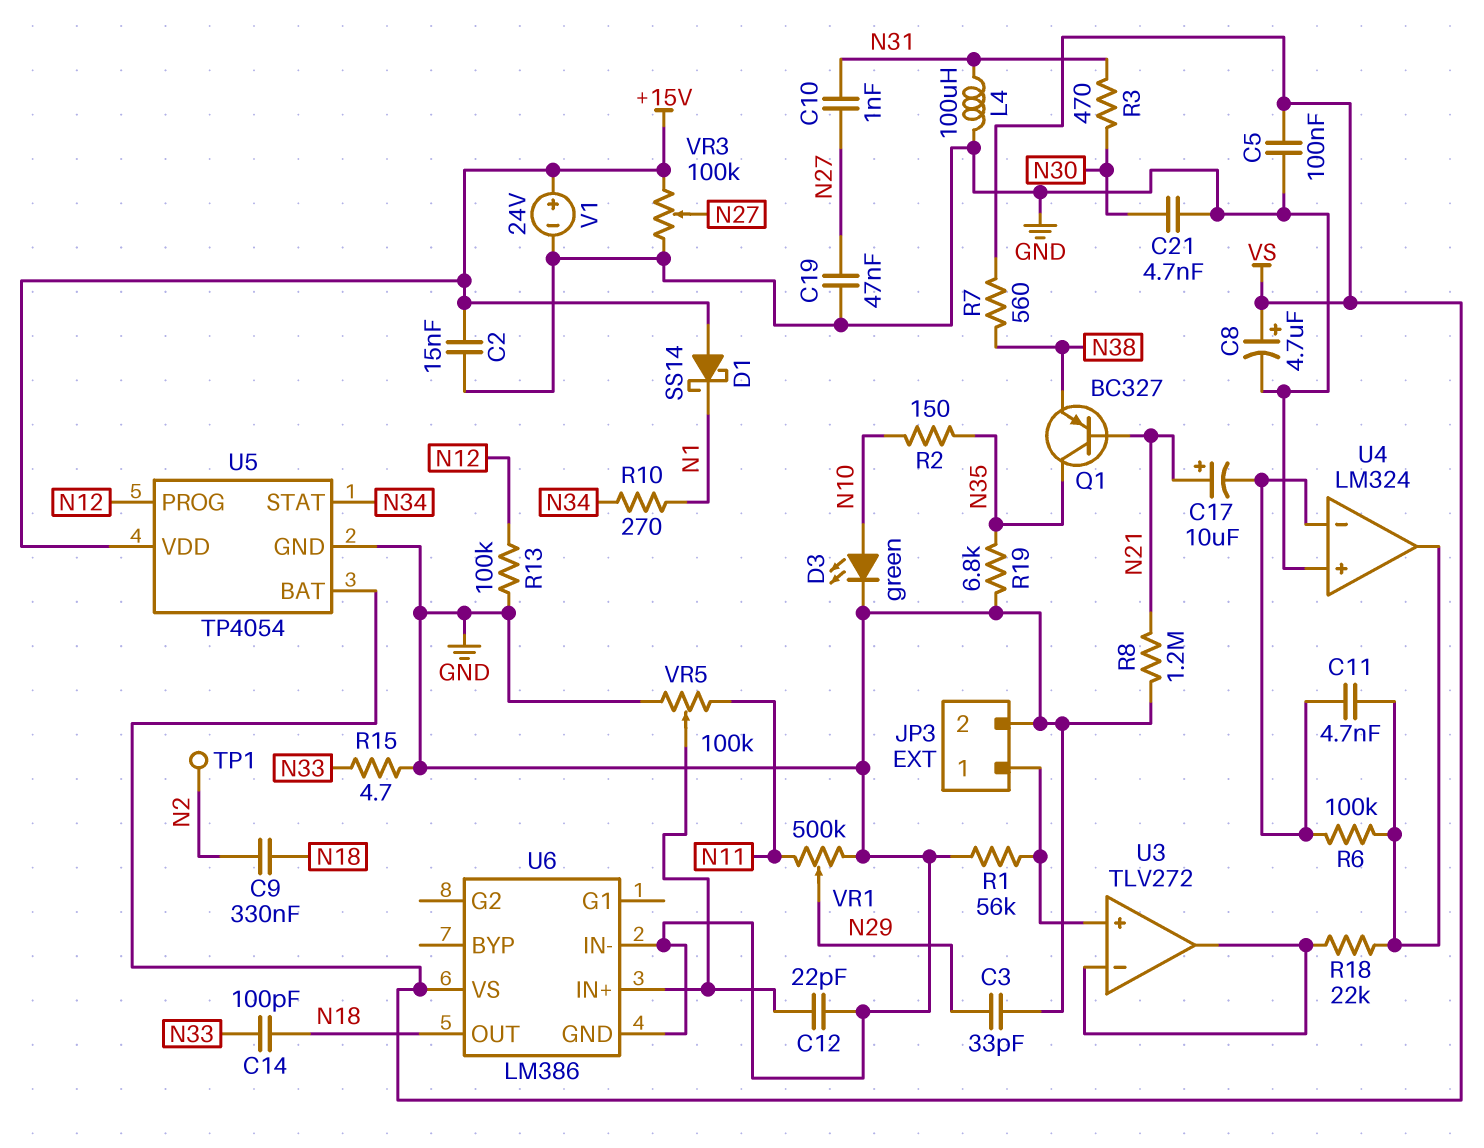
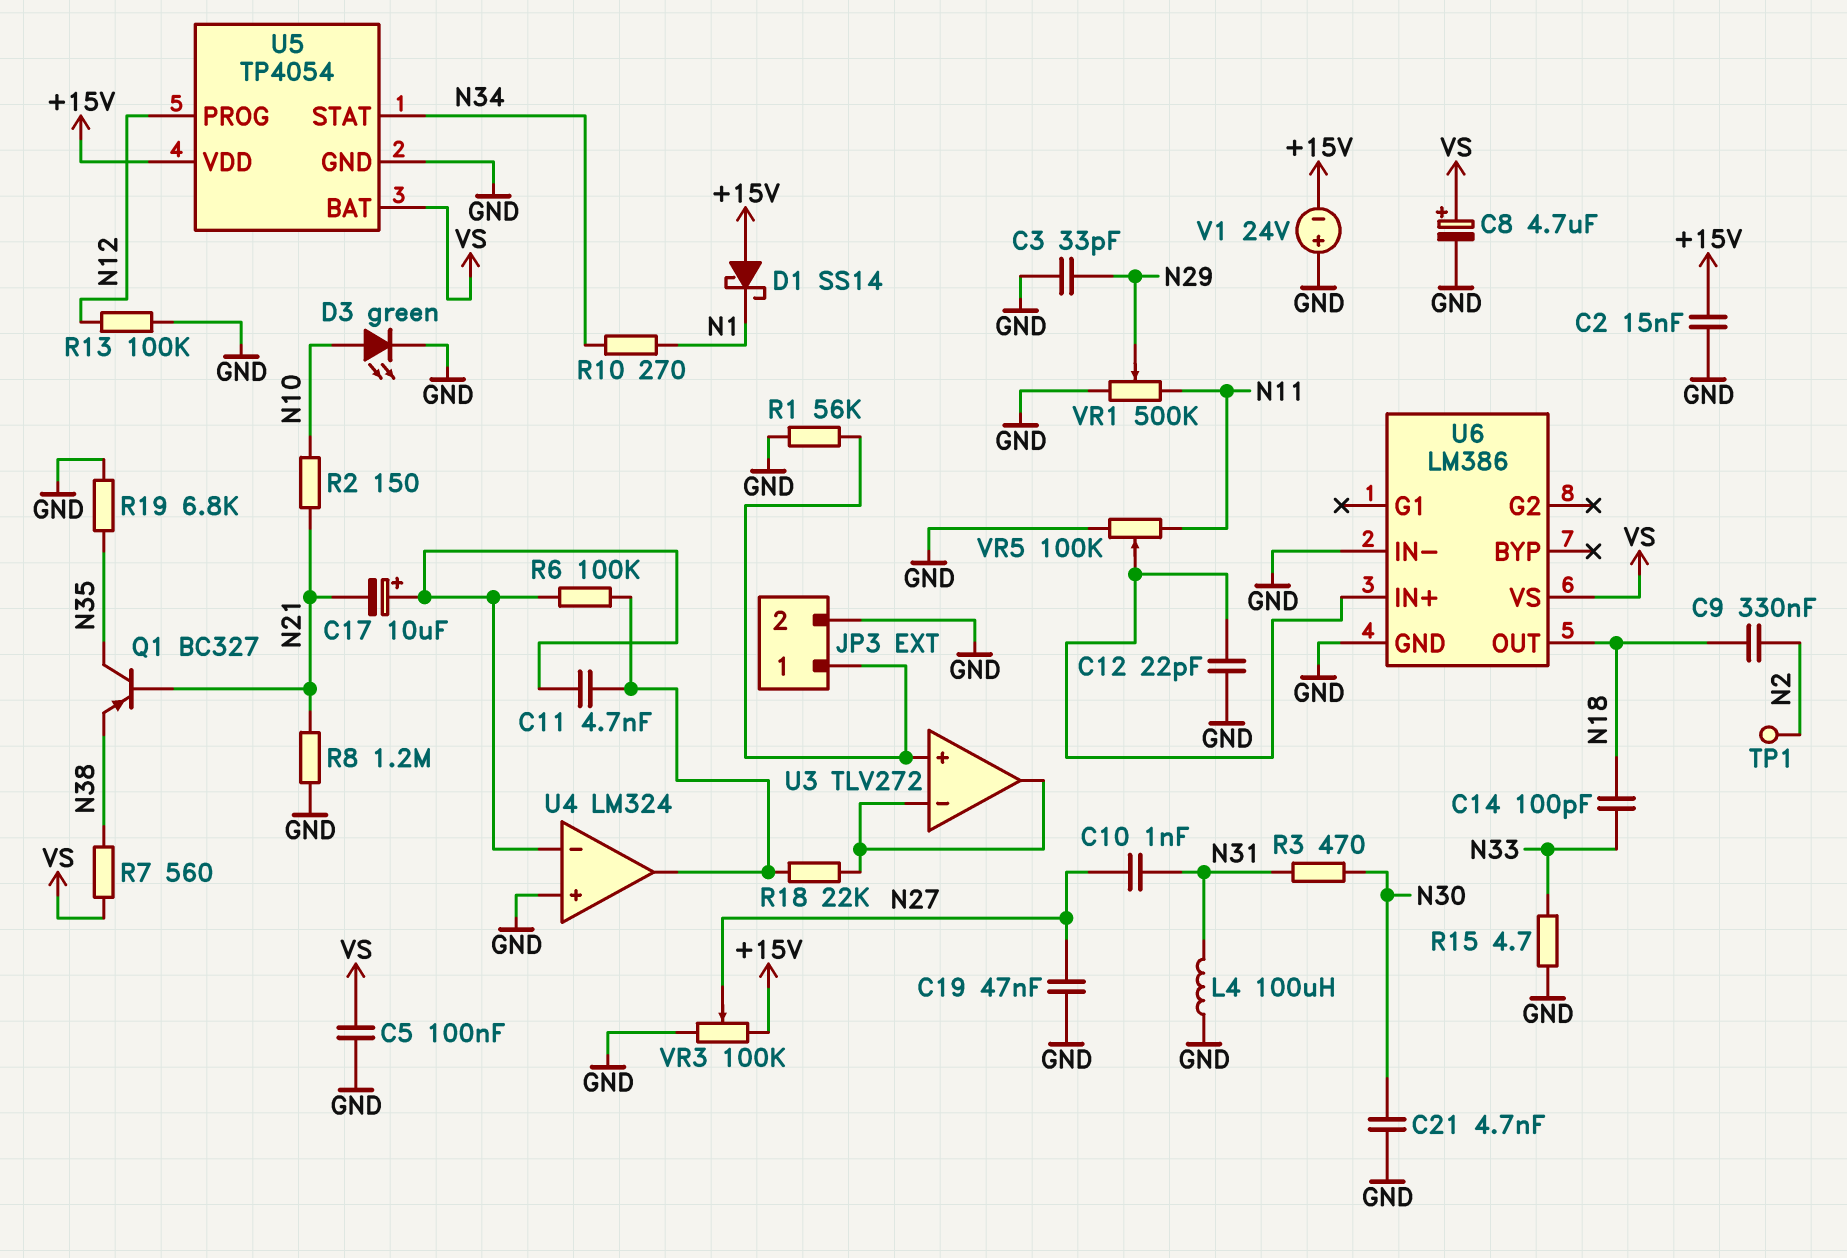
C17: 10uF (plus N21, minus U4/in-) -> 10uF (plus U4/in-, minus N21)
R2: 150 (N10, N35) -> 150 (N10, N21)
V1: 24V (plus +15V, minus GND) -> 24V (plus GND, minus +15V)

